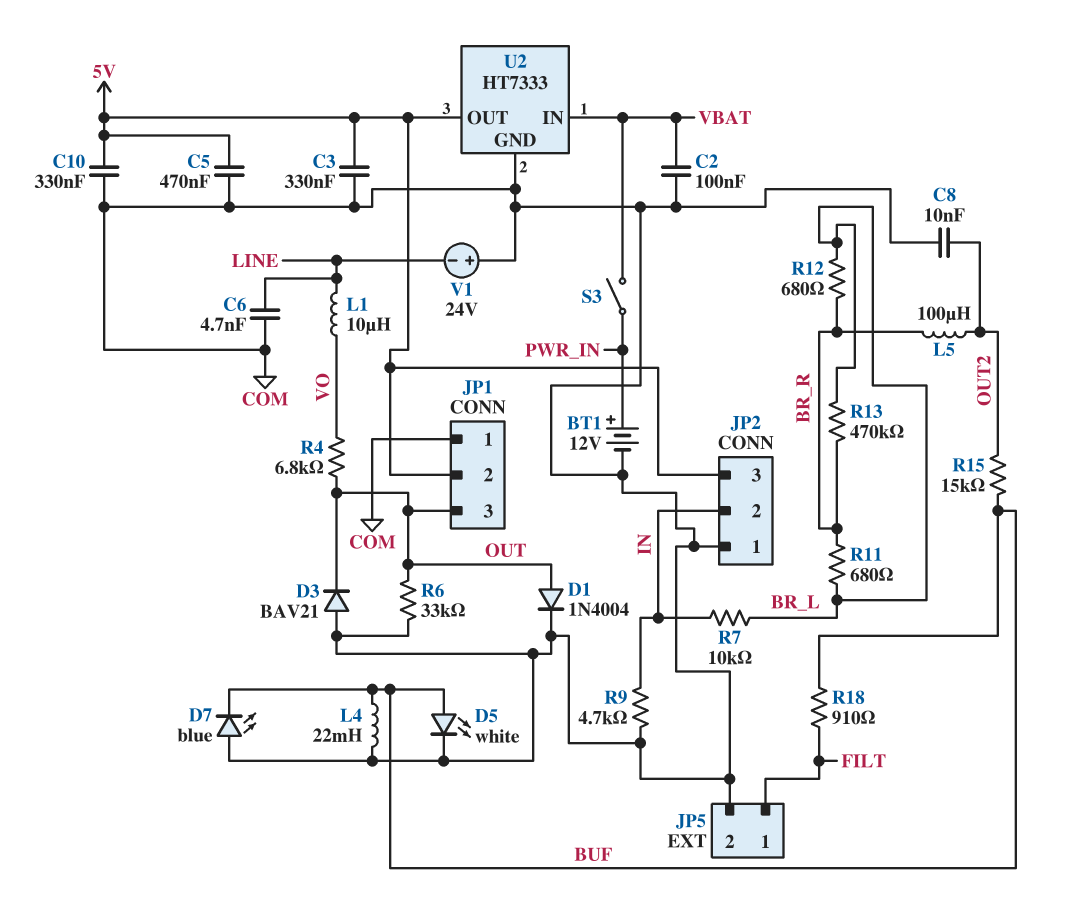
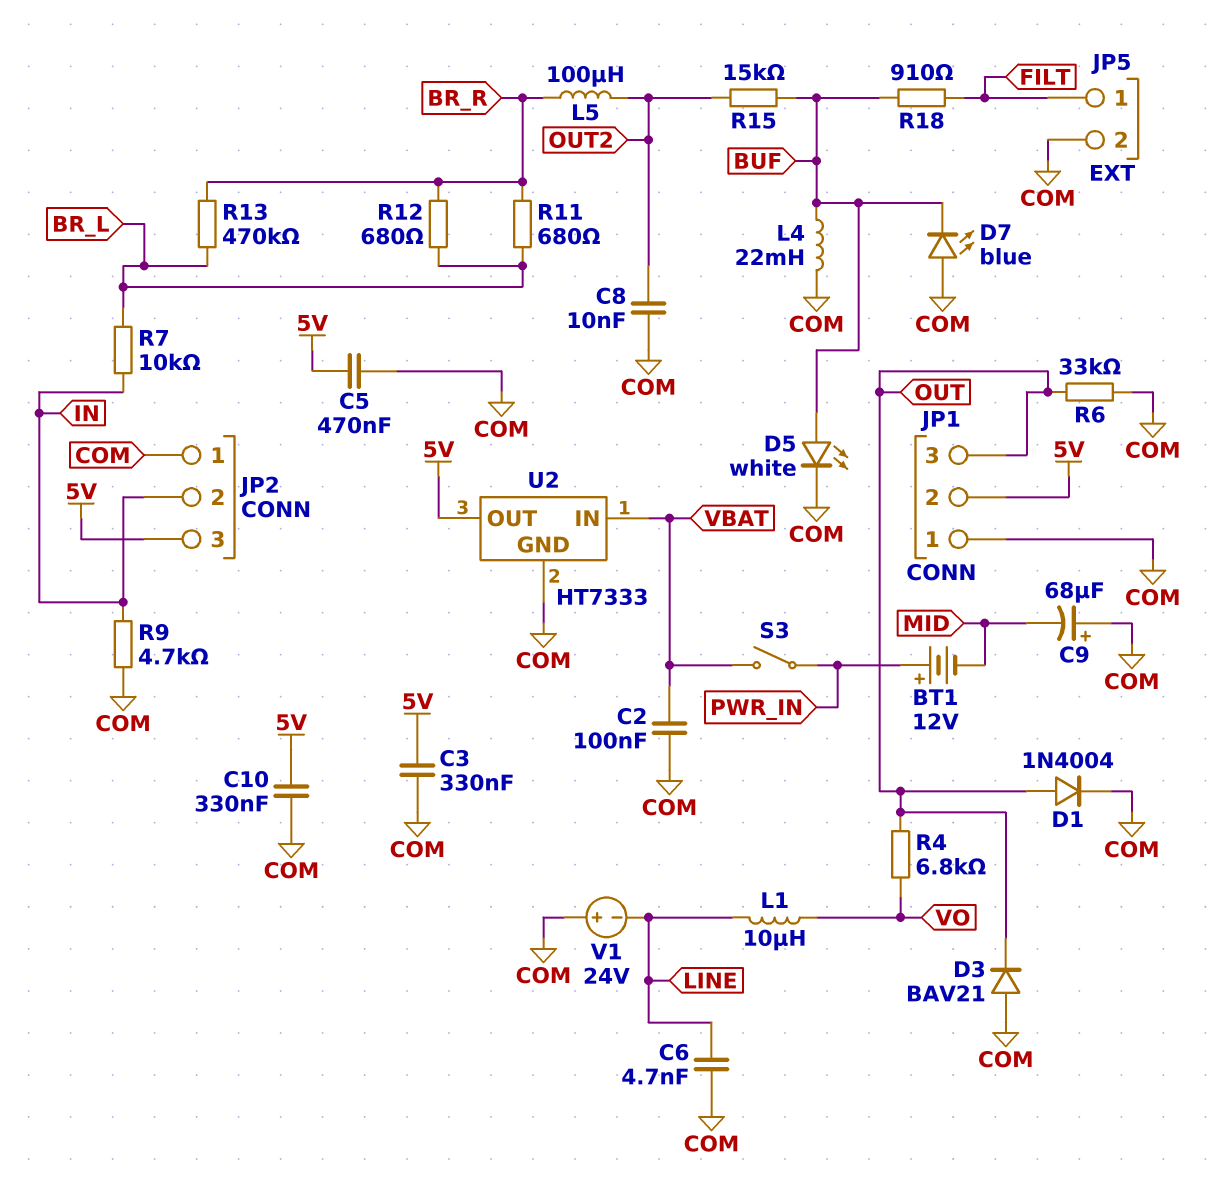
BT1: 12V (plus PWR_IN, minus COM) -> 12V (plus PWR_IN, minus MID)
C9: none -> 68uF (plus COM, minus MID)

